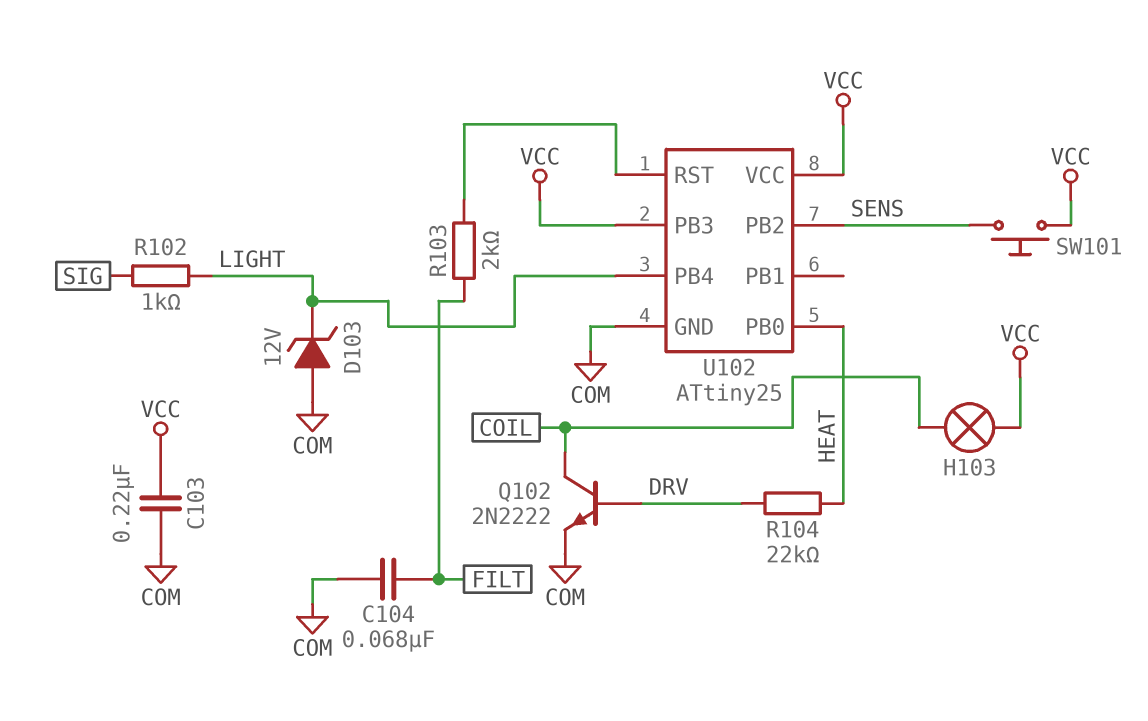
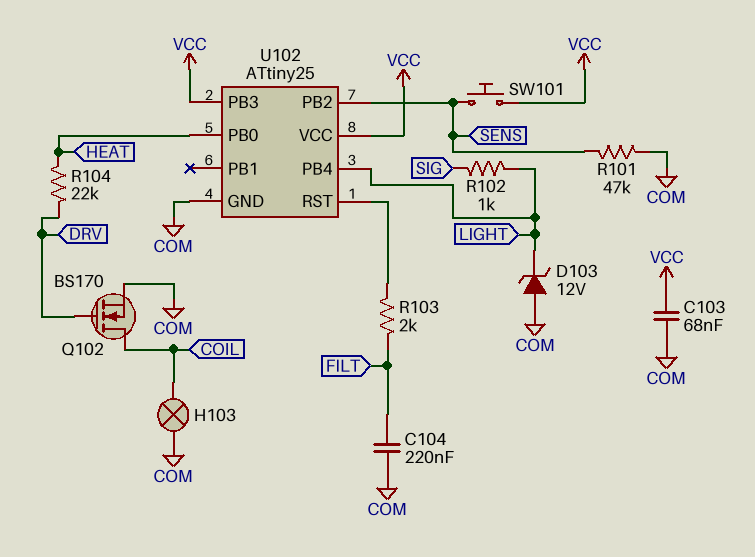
C103: 220nF (COM, VCC) -> 68nF (COM, VCC)
C104: 68nF (COM, FILT) -> 220nF (COM, FILT)
H103: lamp (COIL, VCC) -> lamp (COIL, COM)
Q102: NPN 2N2222 (B DRV, C COIL, E COM) -> NMOS BS170 (G DRV, D COIL, S COM)
R101: none -> 47k (COM, SENS)

